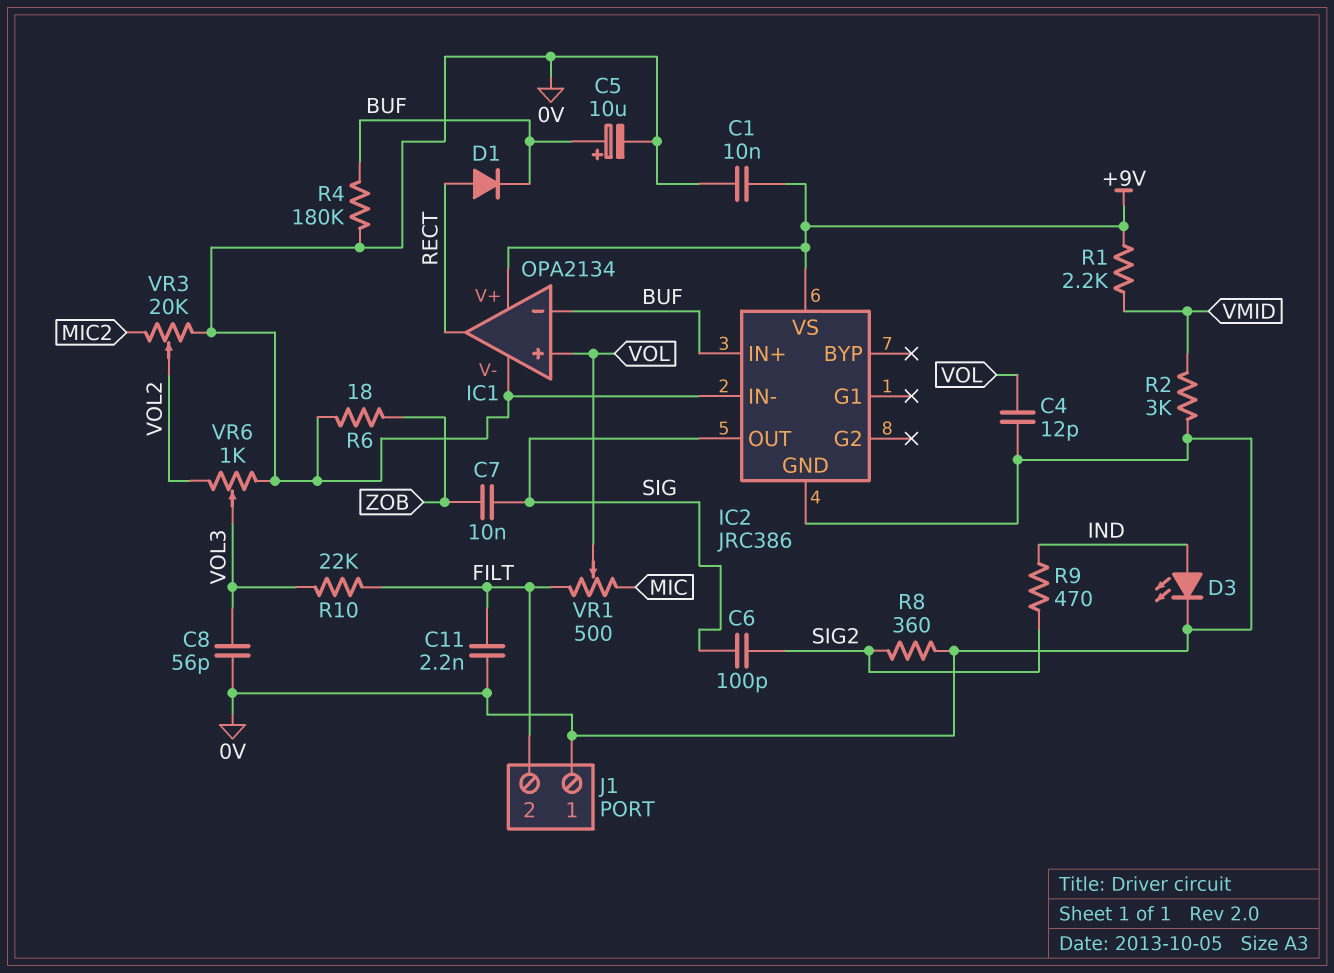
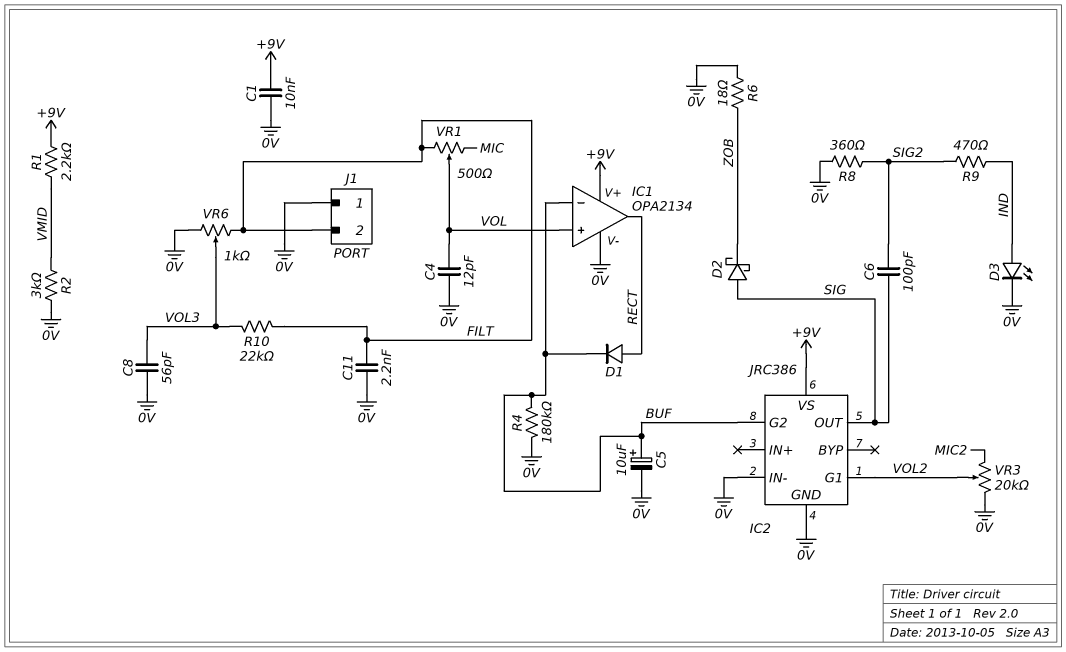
C7: 10nF (SIG, ZOB) -> none
D2: none -> schottky (A SIG, K ZOB)
IC2 pin G1: none -> VOL2
IC2 pin G2: none -> BUF
IC2 pin IN+: BUF -> none
VR6: 1k (0V, VOL2, wiper VOL3) -> 1k (0V, FILT, wiper VOL3)

